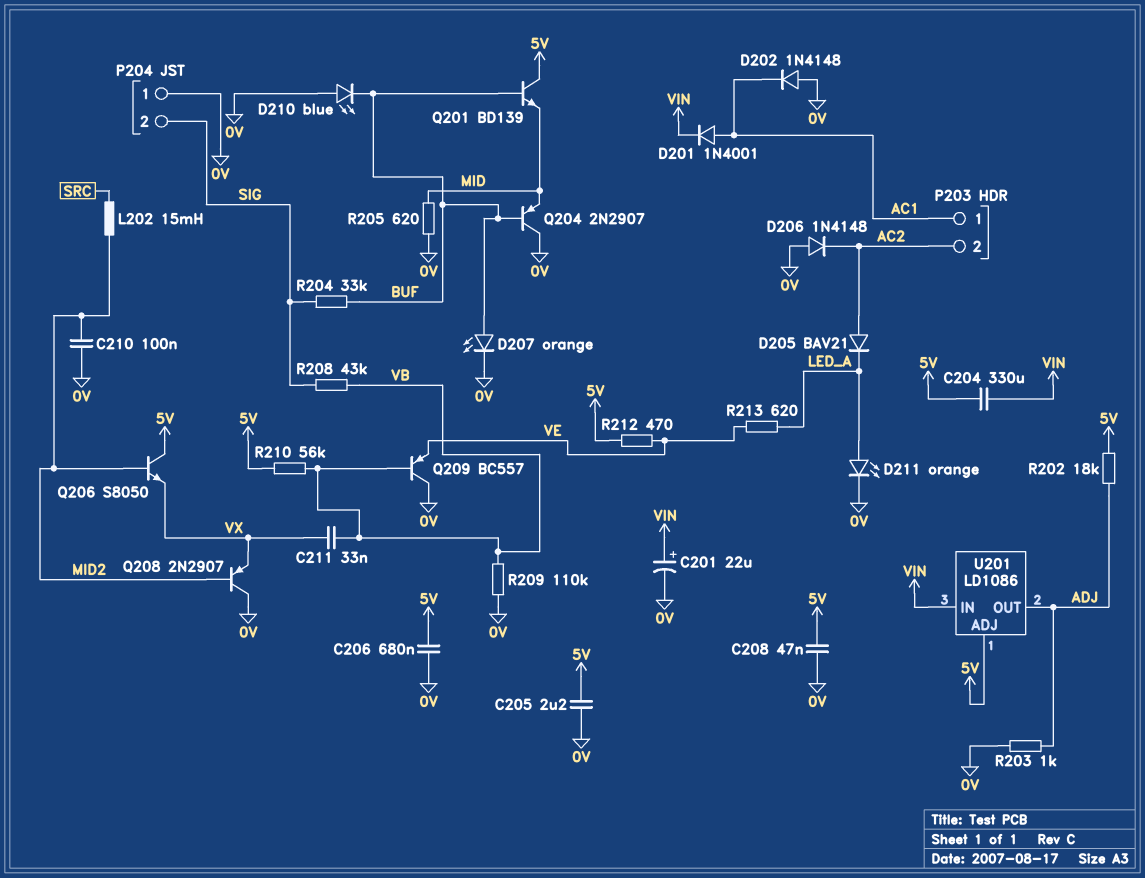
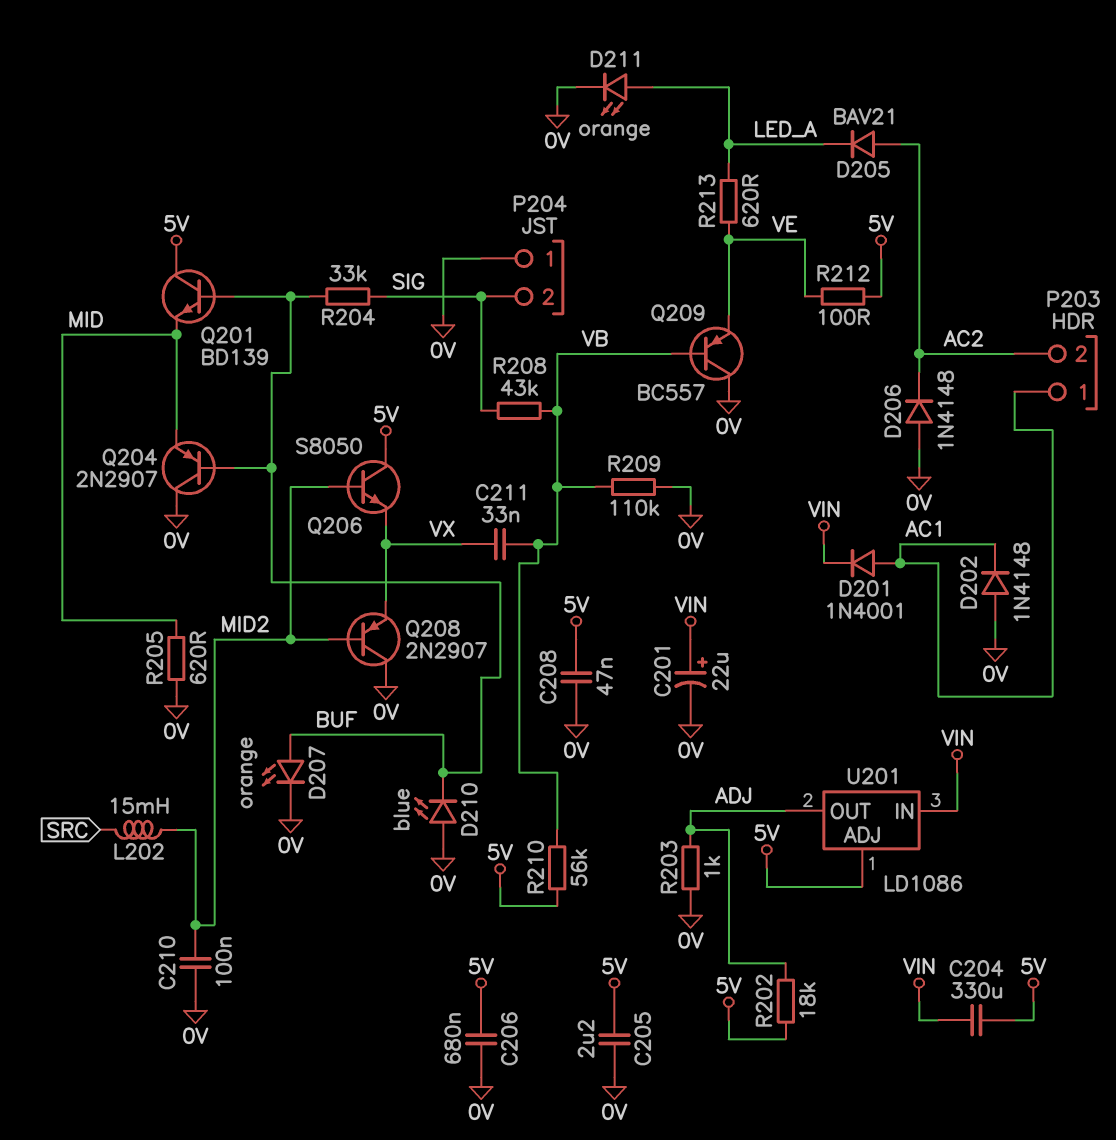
R212: 470 (5V, VE) -> 100 (5V, VE)

